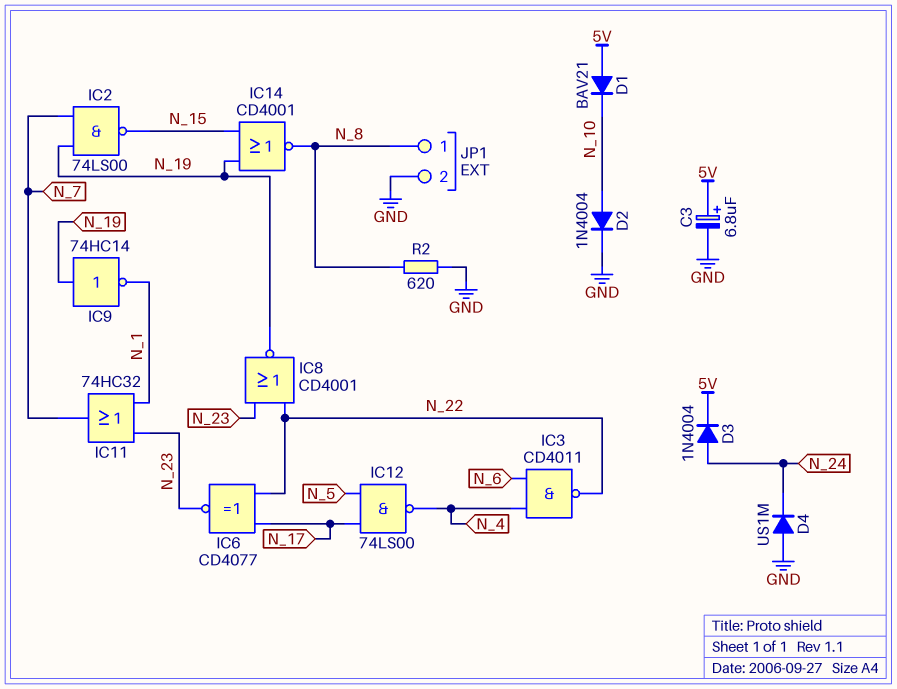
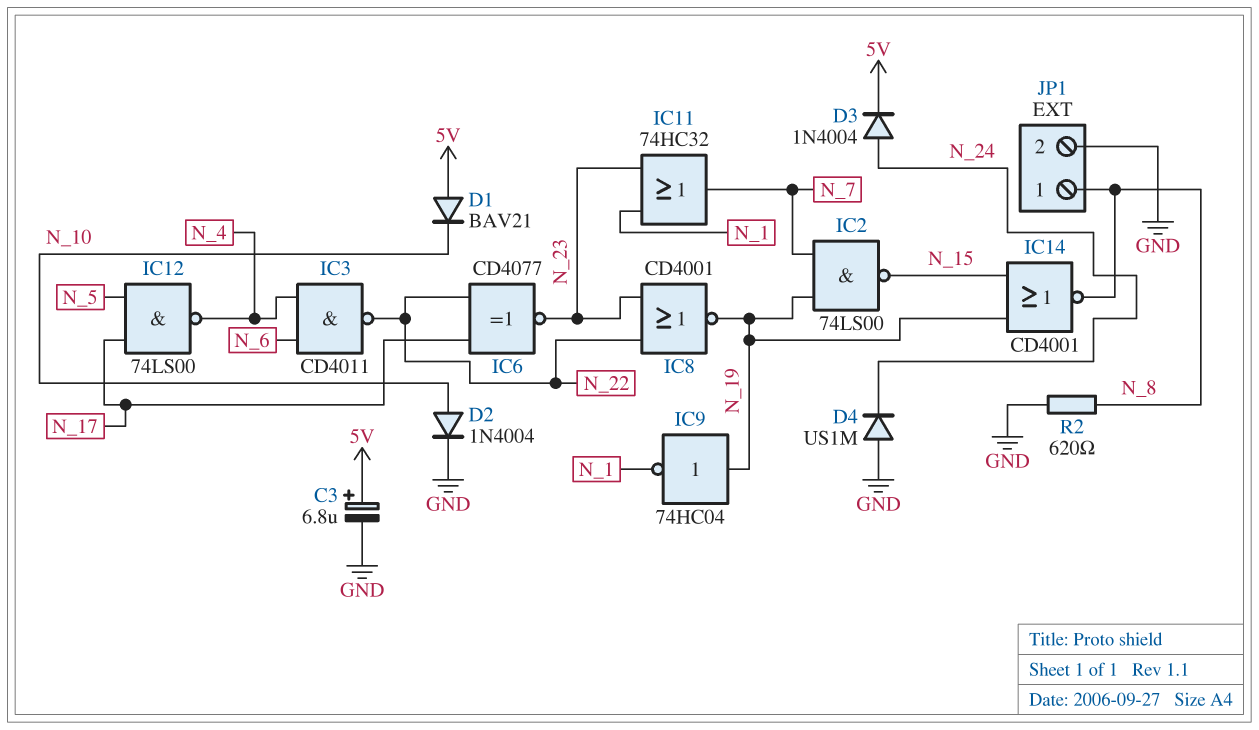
IC9: NOT 74HC14 (in N_19, out N_1) -> NOT 74HC04 (in N_19, out N_1)

